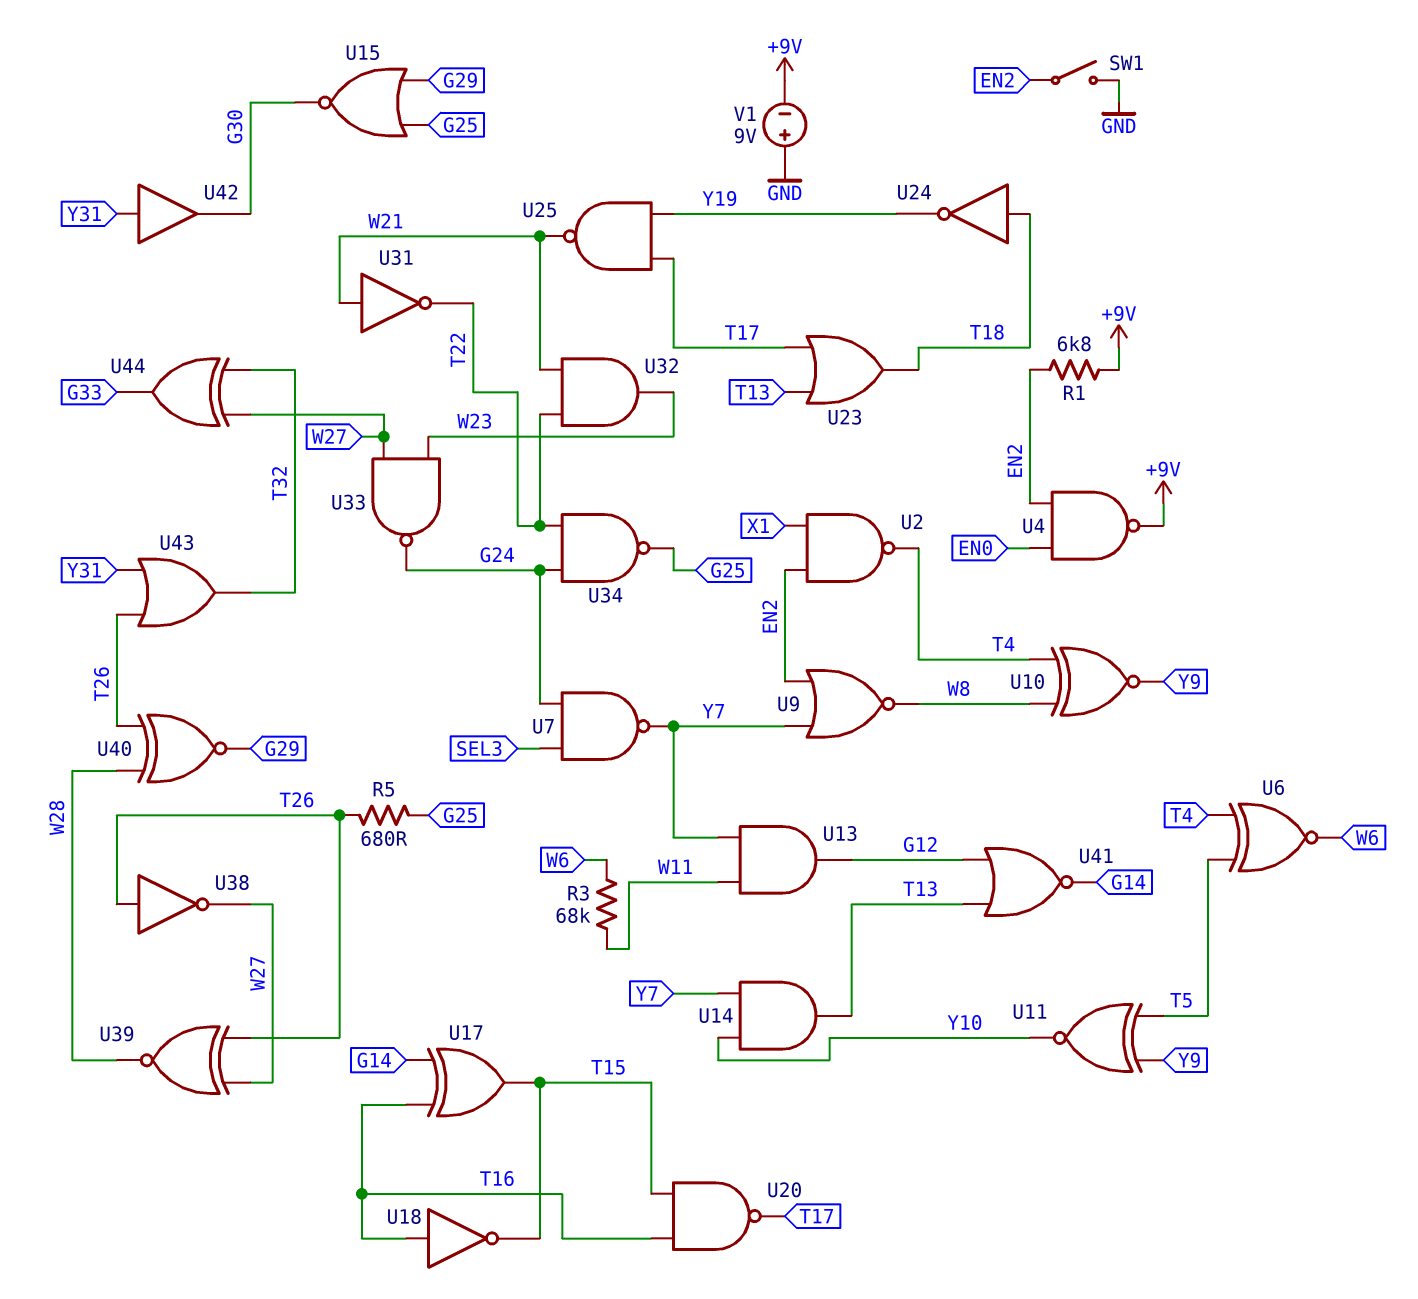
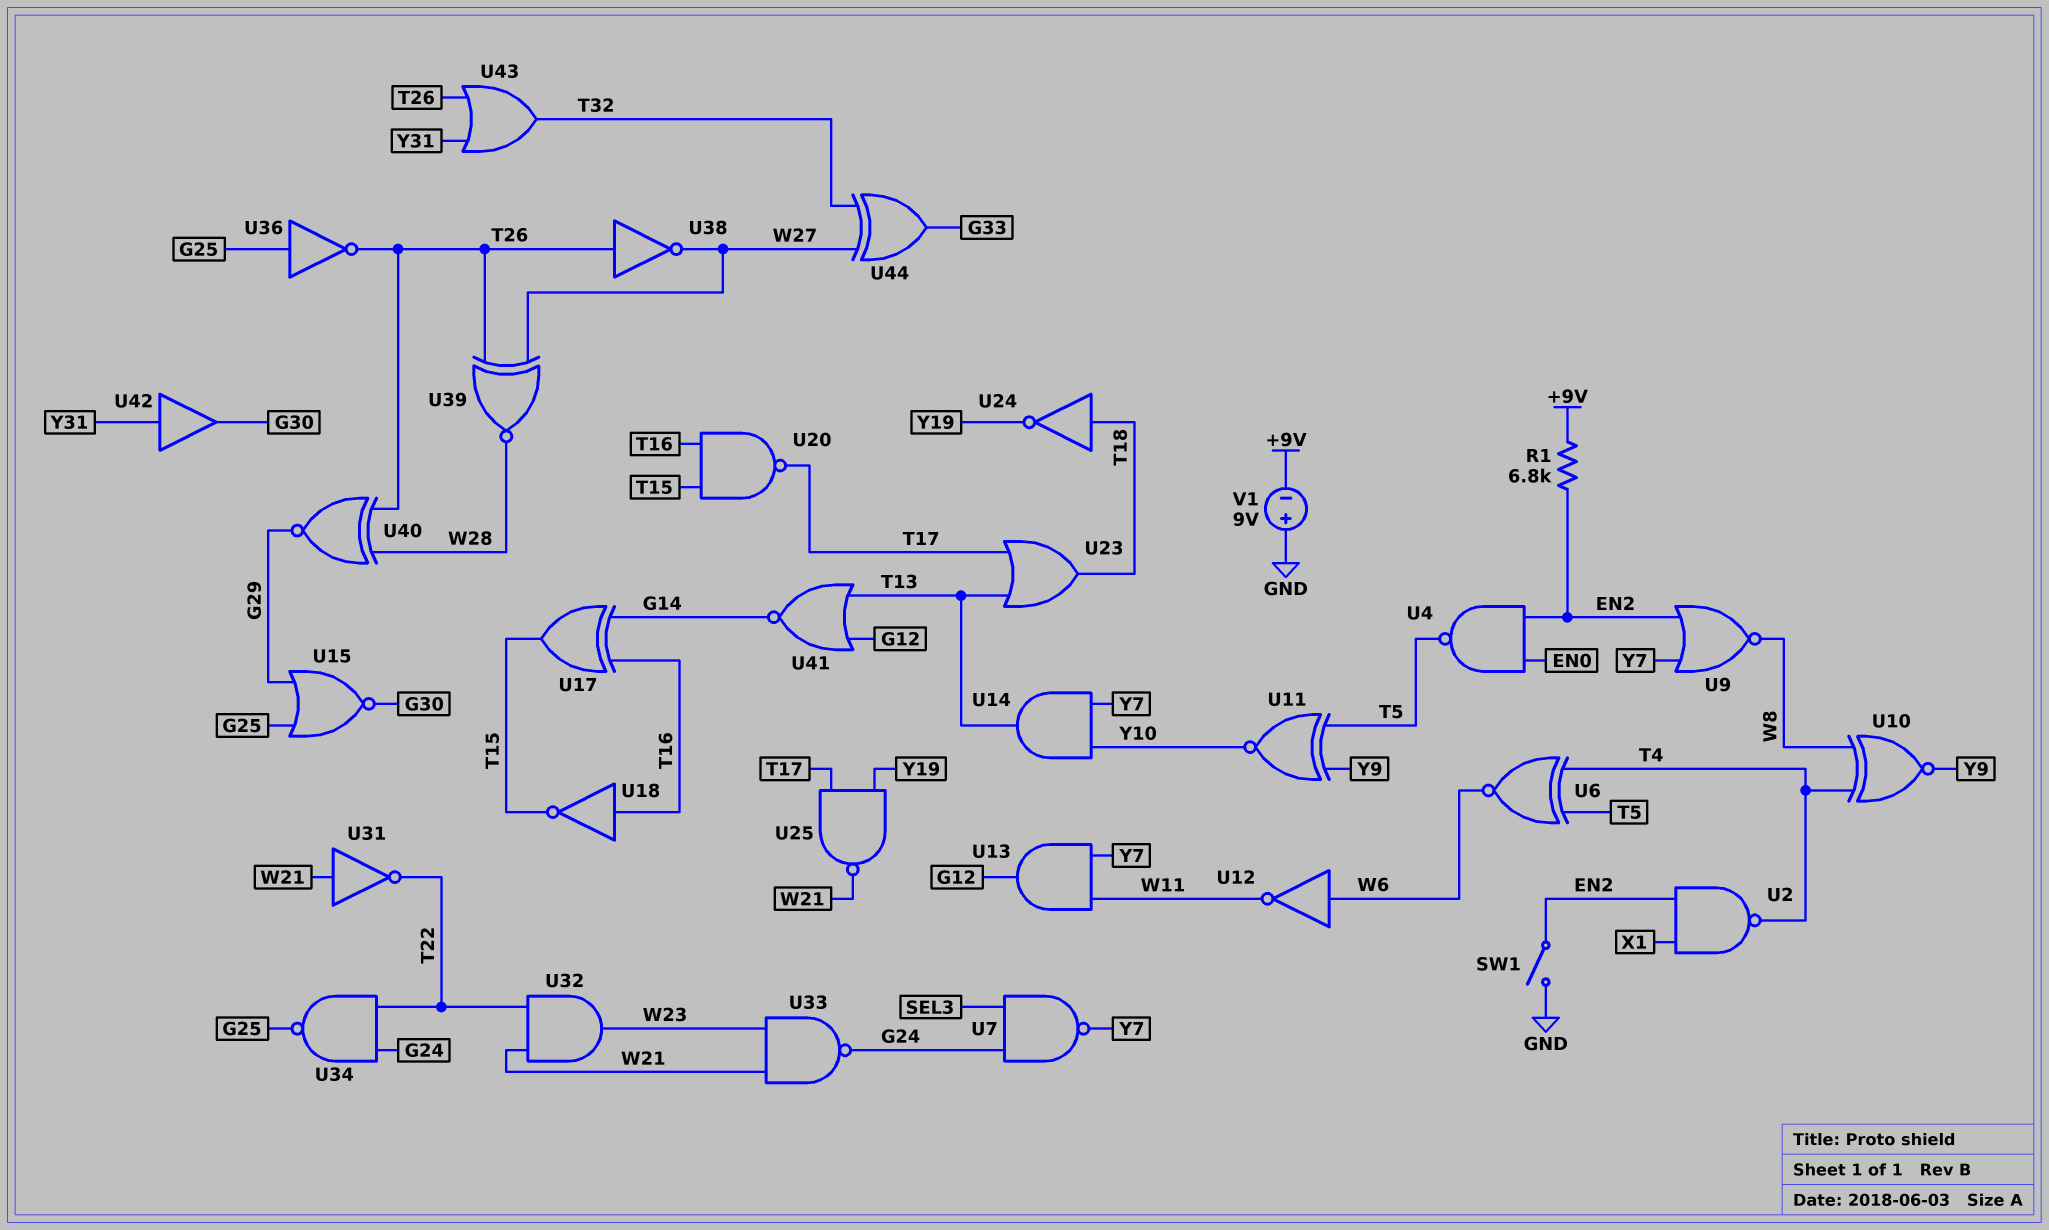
R3: 68k (W6, W11) -> none
R5: 680 (G25, T26) -> none
U4: NAND (in EN0, in EN2, out +9V) -> NAND (in EN0, in EN2, out T5)
U12: none -> NOT (in W6, out W11)
U33: NAND (in W23, in W27, out G24) -> NAND (in W21, in W23, out G24)
U36: none -> NOT (in G25, out T26)

